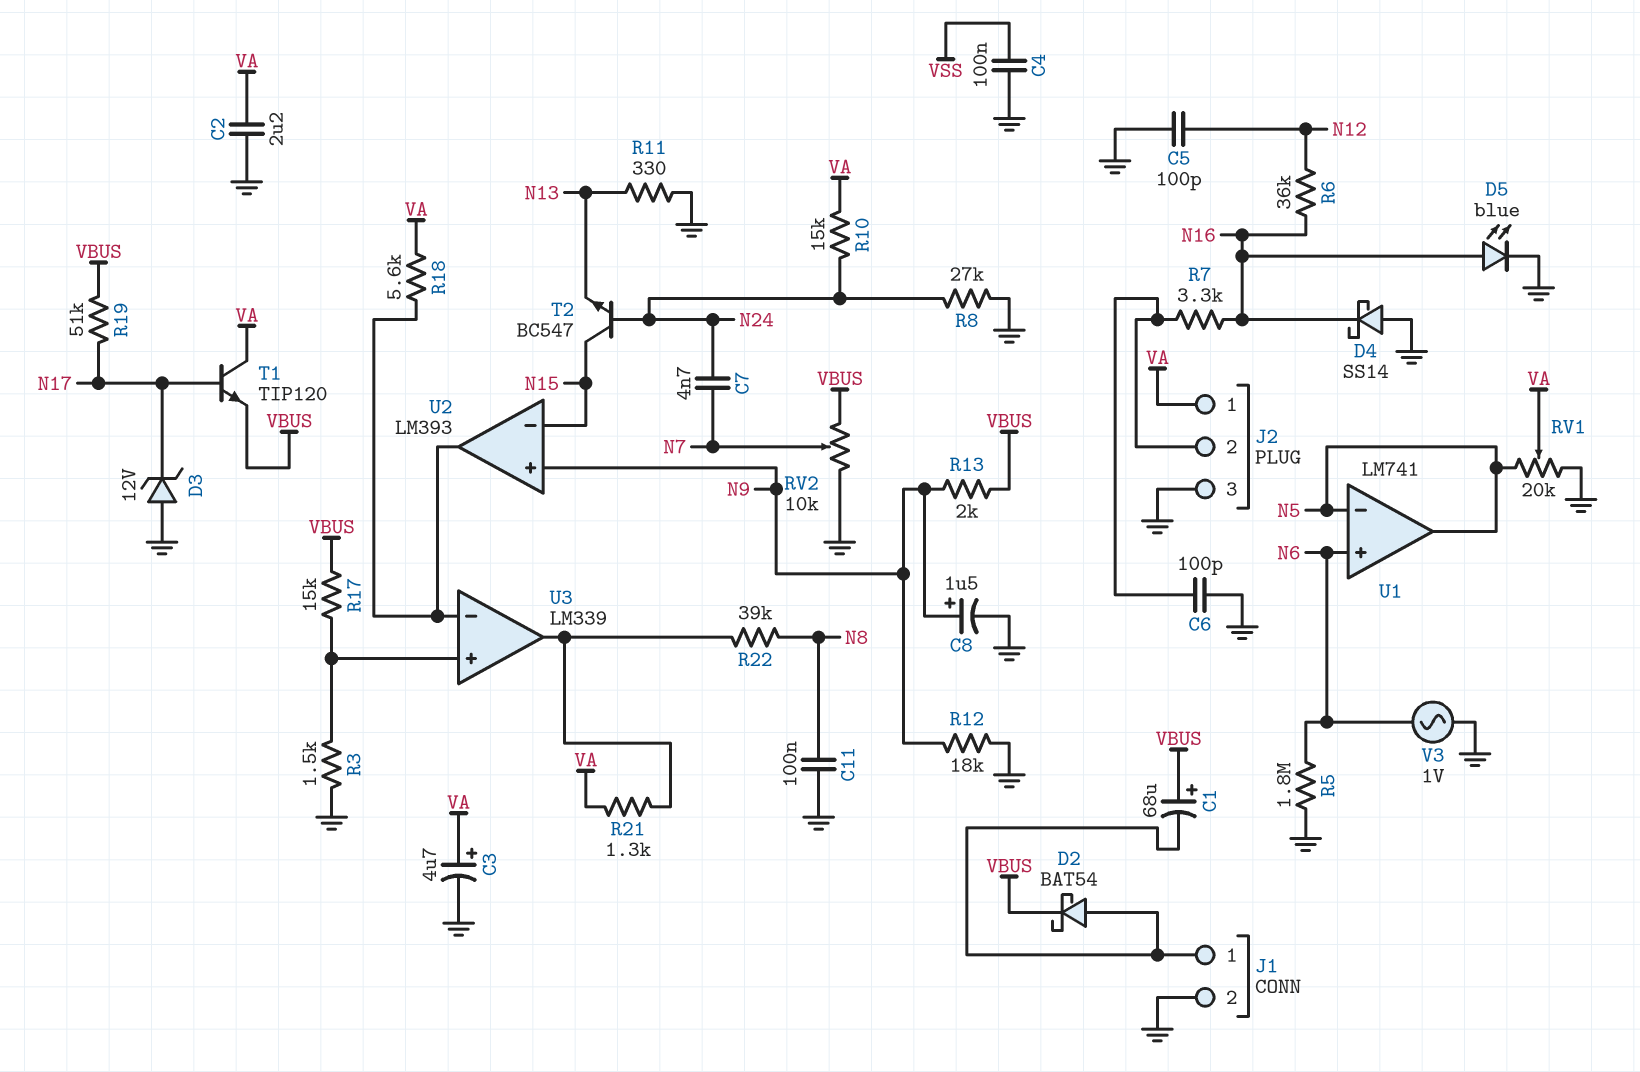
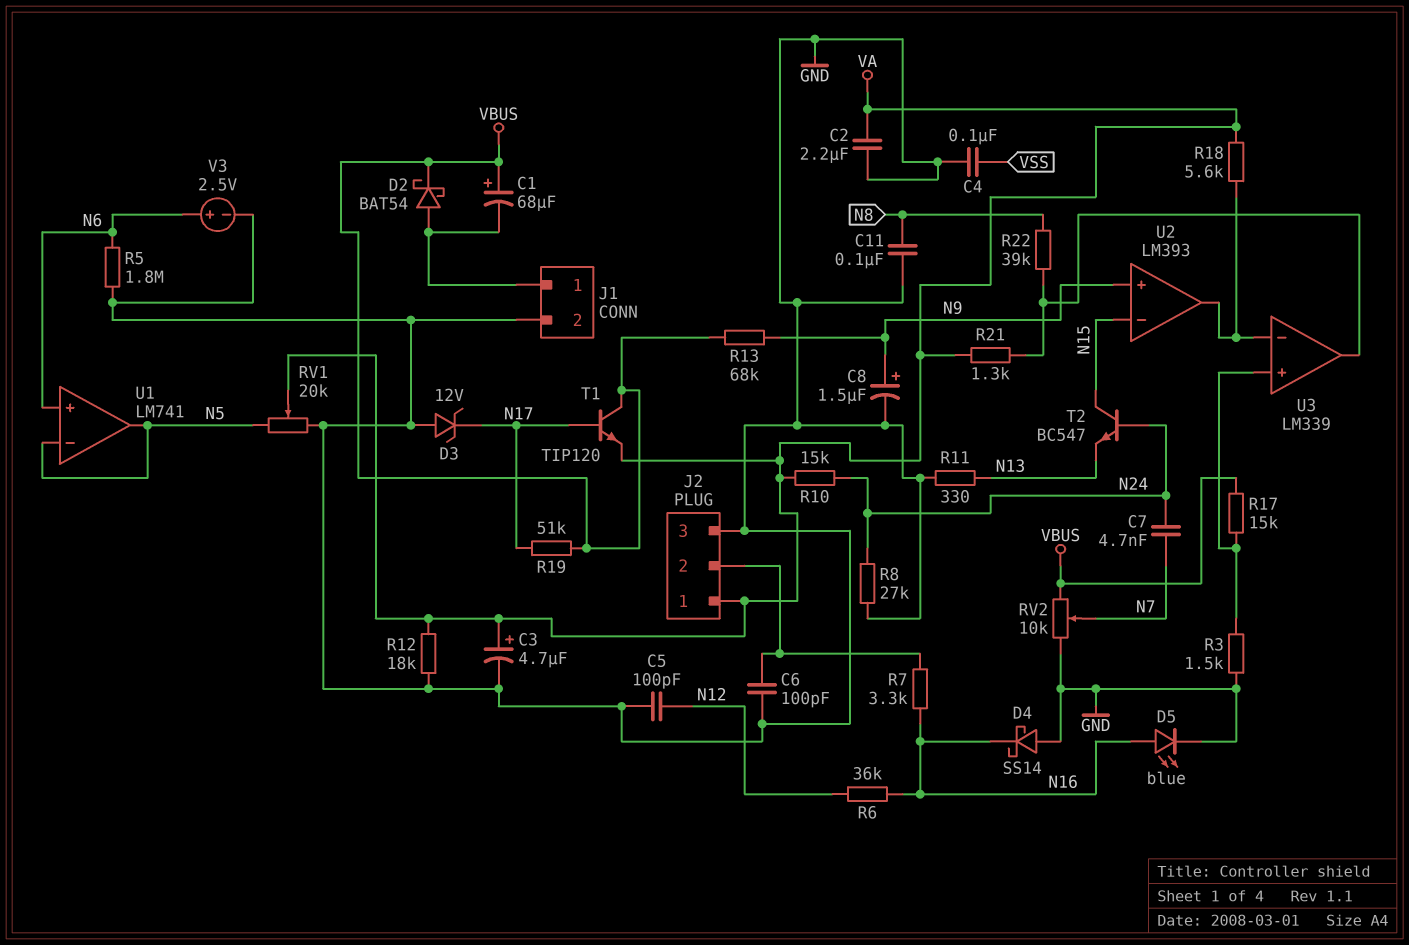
R12: 18k (GND, N9) -> 18k (GND, VA)
R13: 2k (N9, VBUS) -> 68k (N9, VBUS)
T1: NPN TIP120 (B N17, C VA, E VBUS) -> NPN TIP120 (B N17, C VBUS, E VA)
V3: AC 1V (GND, N6) -> 2.5V (plus N6, minus GND)

